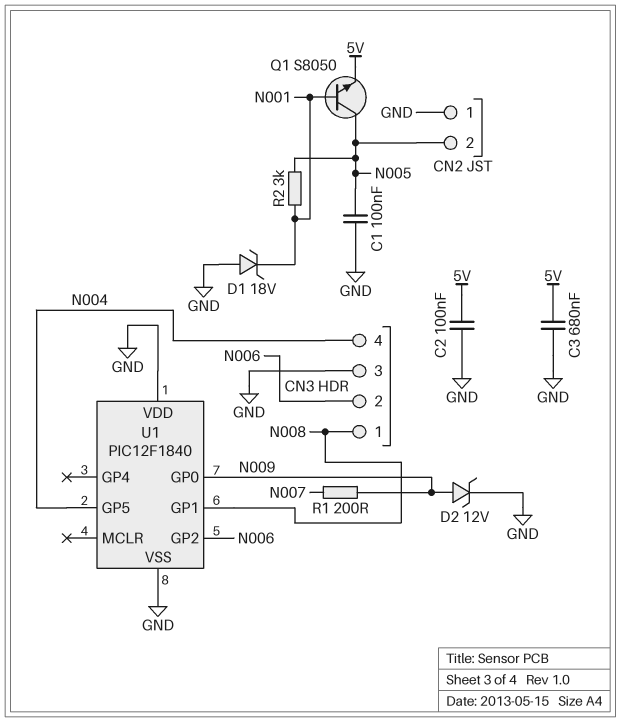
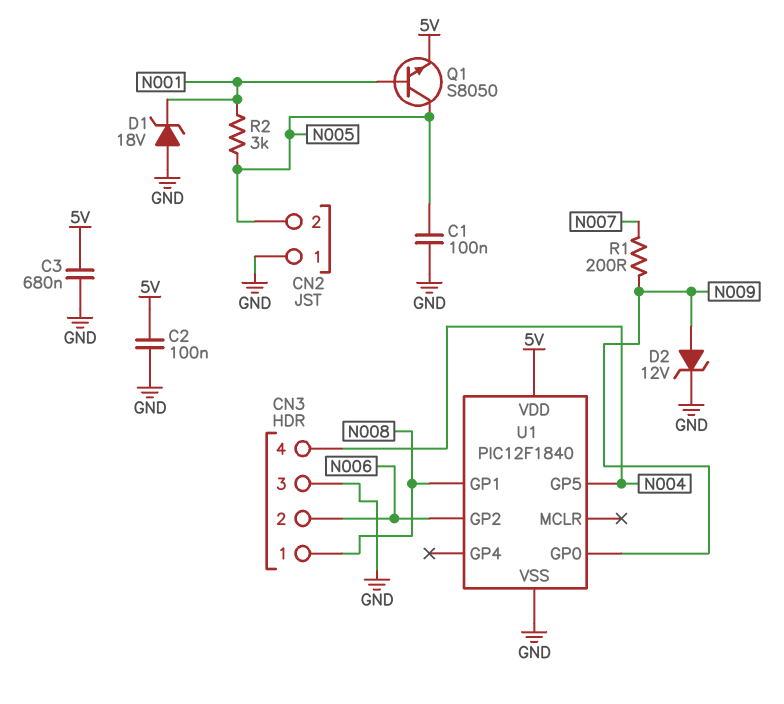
U1 pin VDD: GND -> 5V

